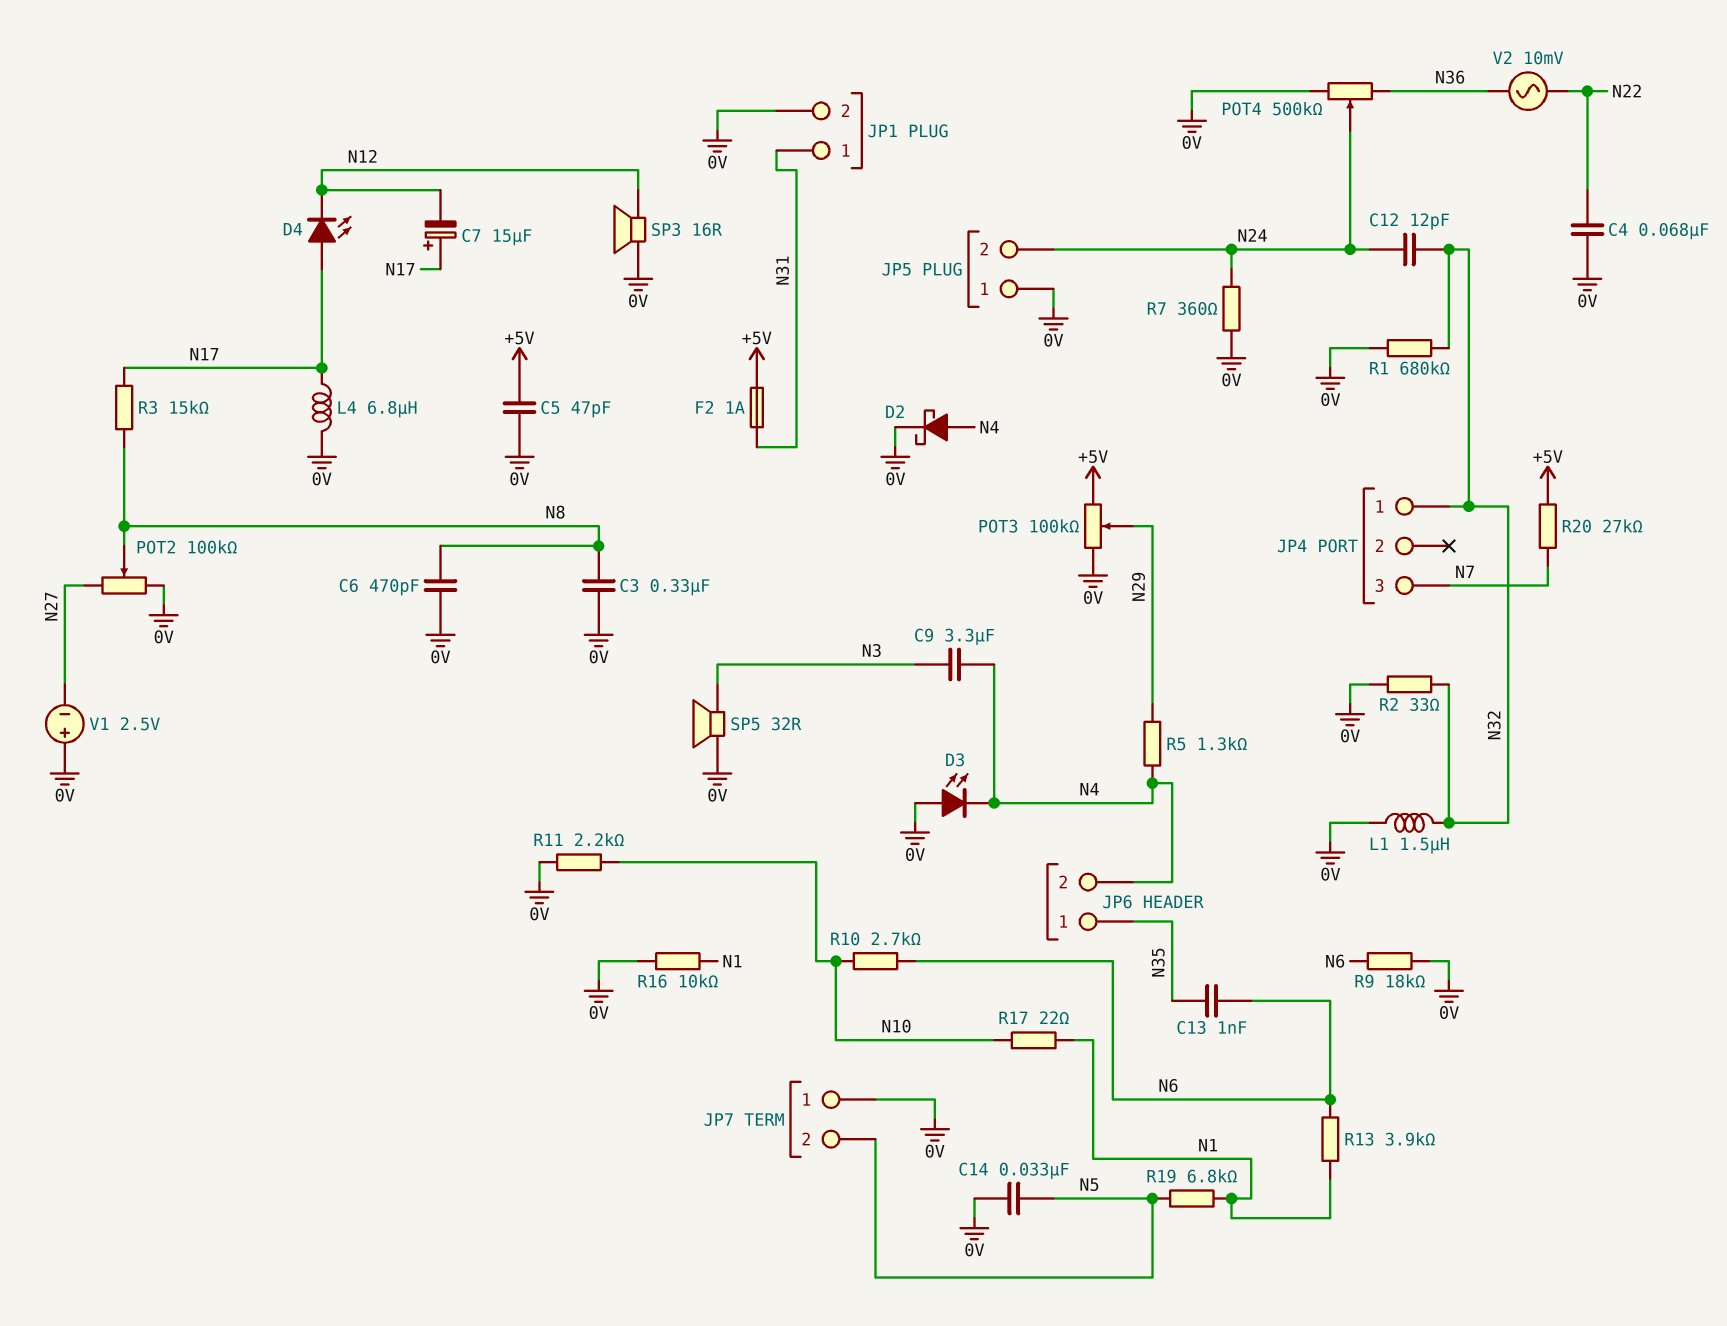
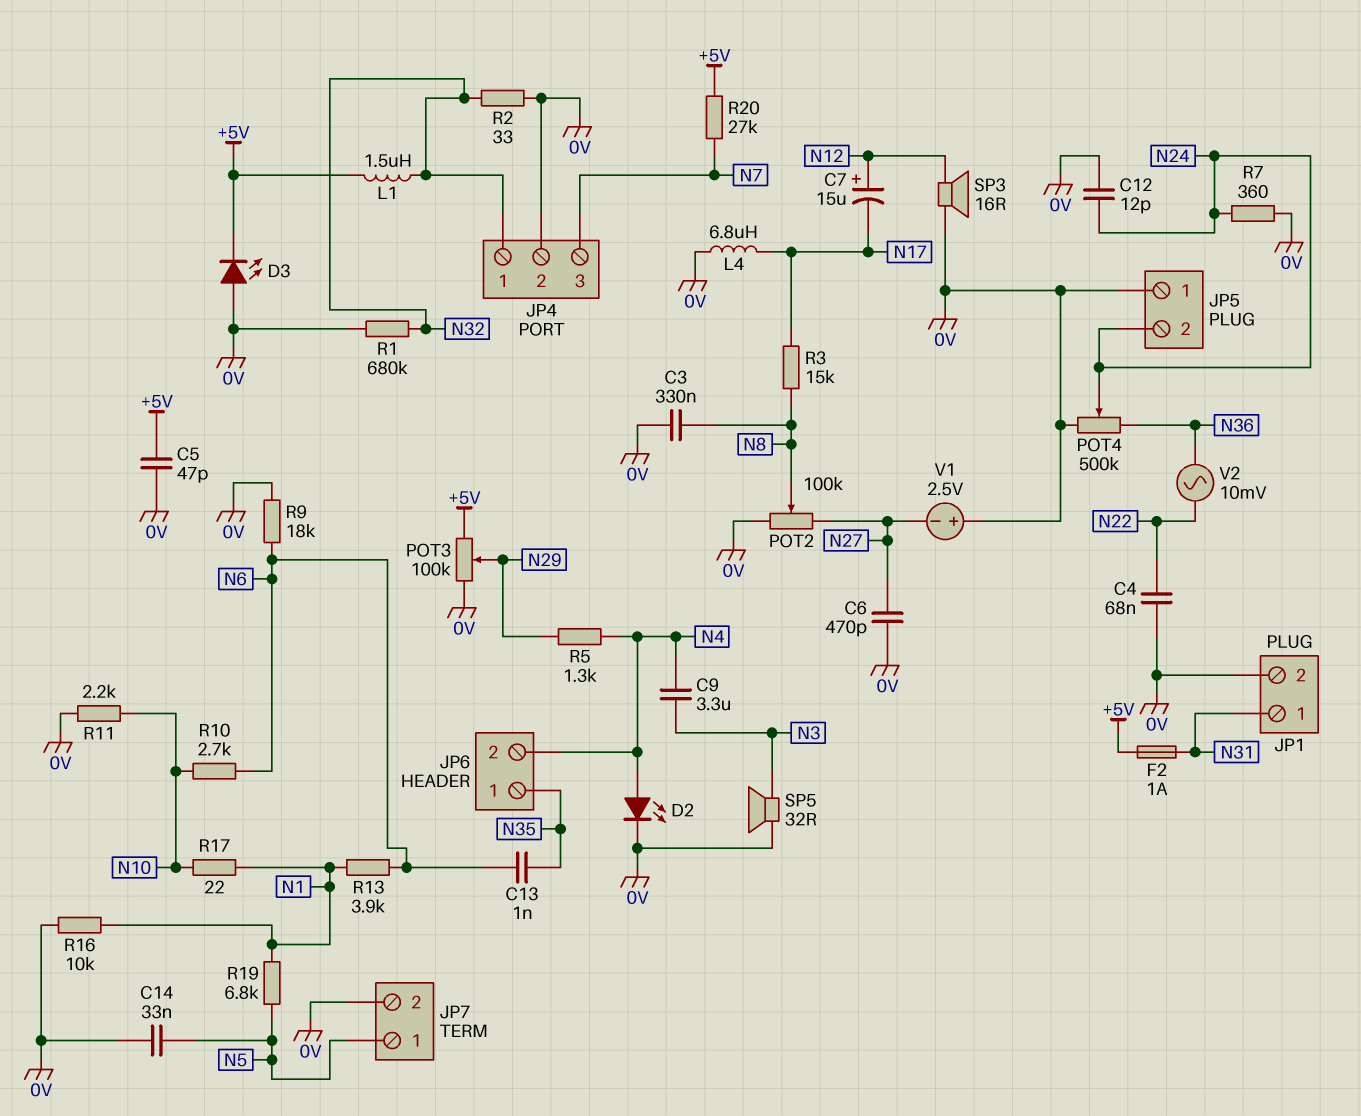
C6: 470pF (0V, N8) -> 470pF (0V, N27)
C7: 15uF (plus N17, minus N12) -> 15uF (plus N12, minus N17)
C12: 12pF (N24, N32) -> 12pF (0V, N24)
D2: schottky (A N4, K 0V) -> LED (A N4, K 0V)
D3: LED (A 0V, K N4) -> LED (A 0V, K +5V)
D4: LED (A N17, K N12) -> none
JP4 pin 2: none -> 0V
JP7 pin 1: 0V -> N5
JP7 pin 2: N5 -> 0V
L1: 1.5uH (0V, N32) -> 1.5uH (+5V, N32)

